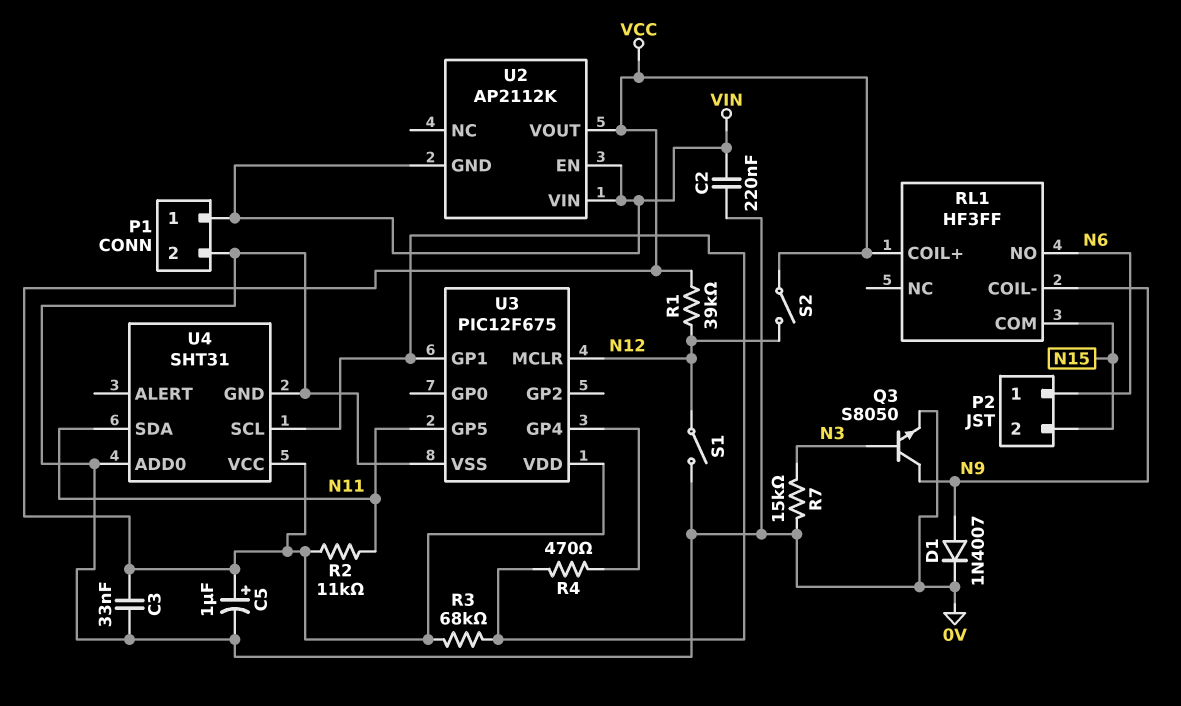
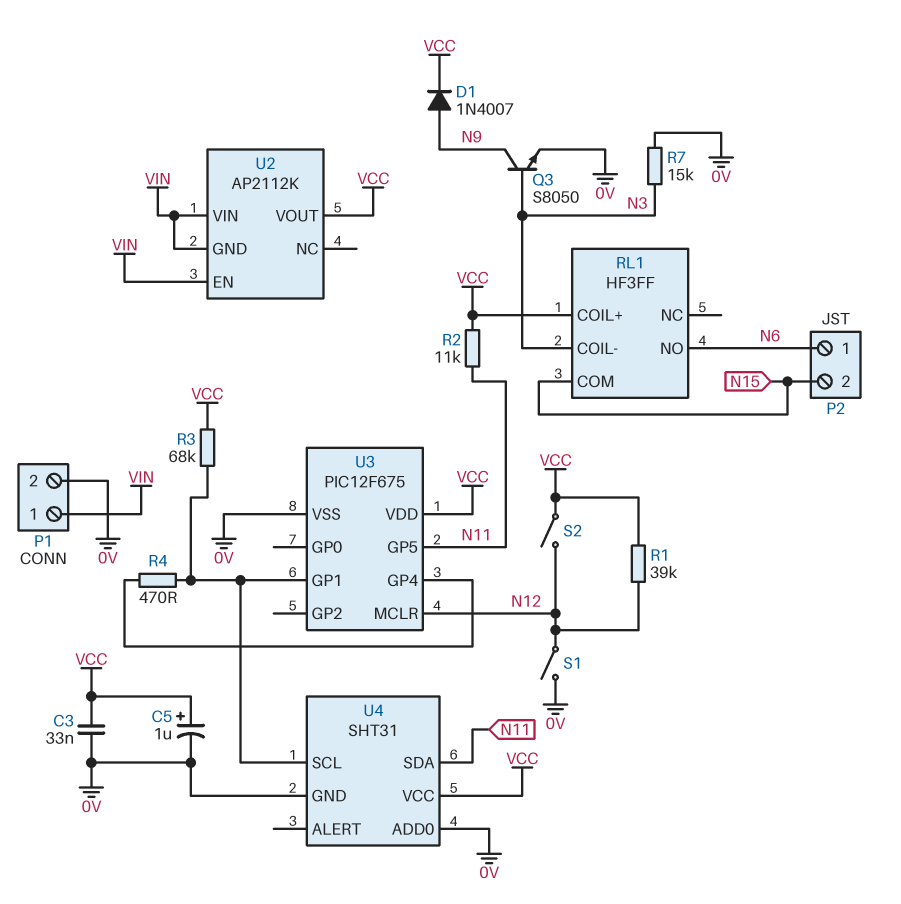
C2: 220nF (0V, VIN) -> none
D1: diode 1N4007 (A N9, K 0V) -> diode 1N4007 (A N9, K VCC)
RL1 pin COIL-: N9 -> N3

